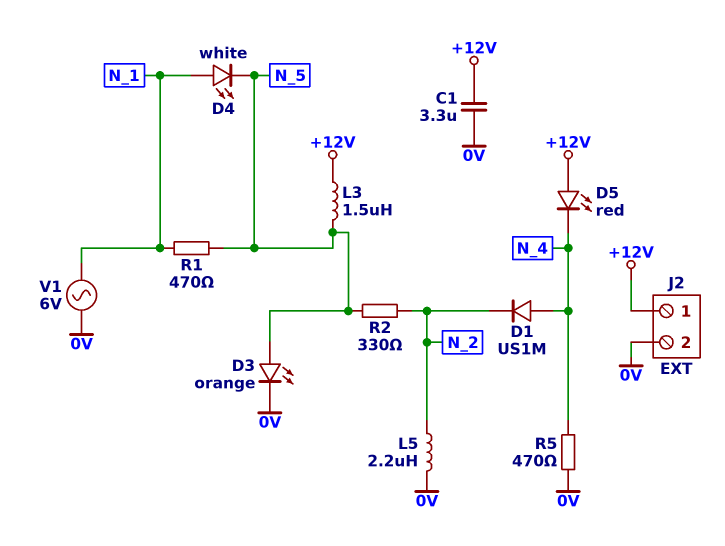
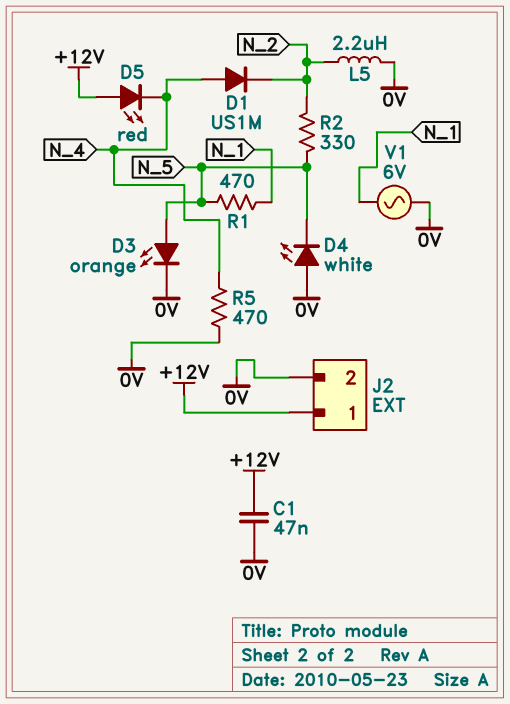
C1: 3.3uF (+12V, 0V) -> 47nF (+12V, 0V)
D4: LED white (A N_1, K N_5) -> LED white (A 0V, K N_5)
L3: 1.5uH (+12V, N_5) -> none

